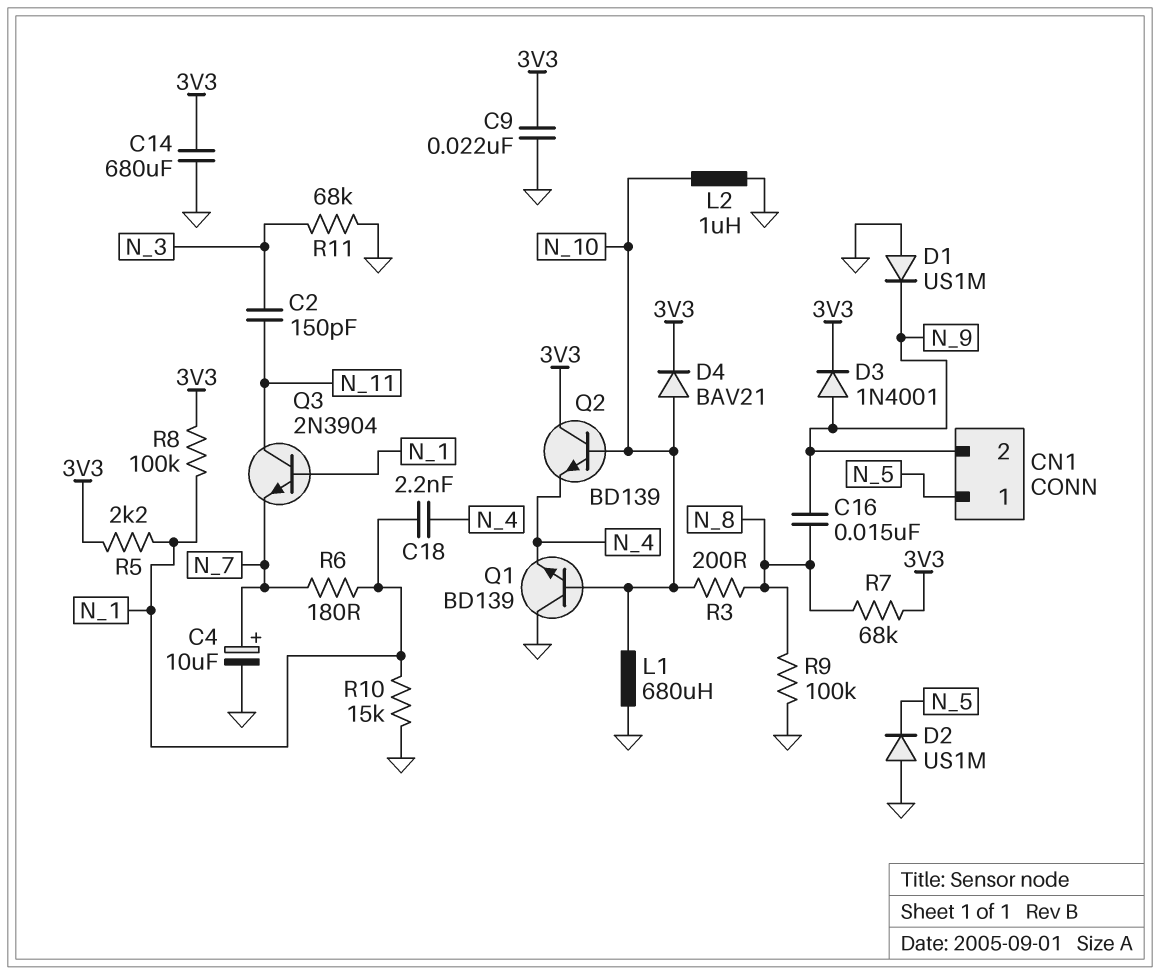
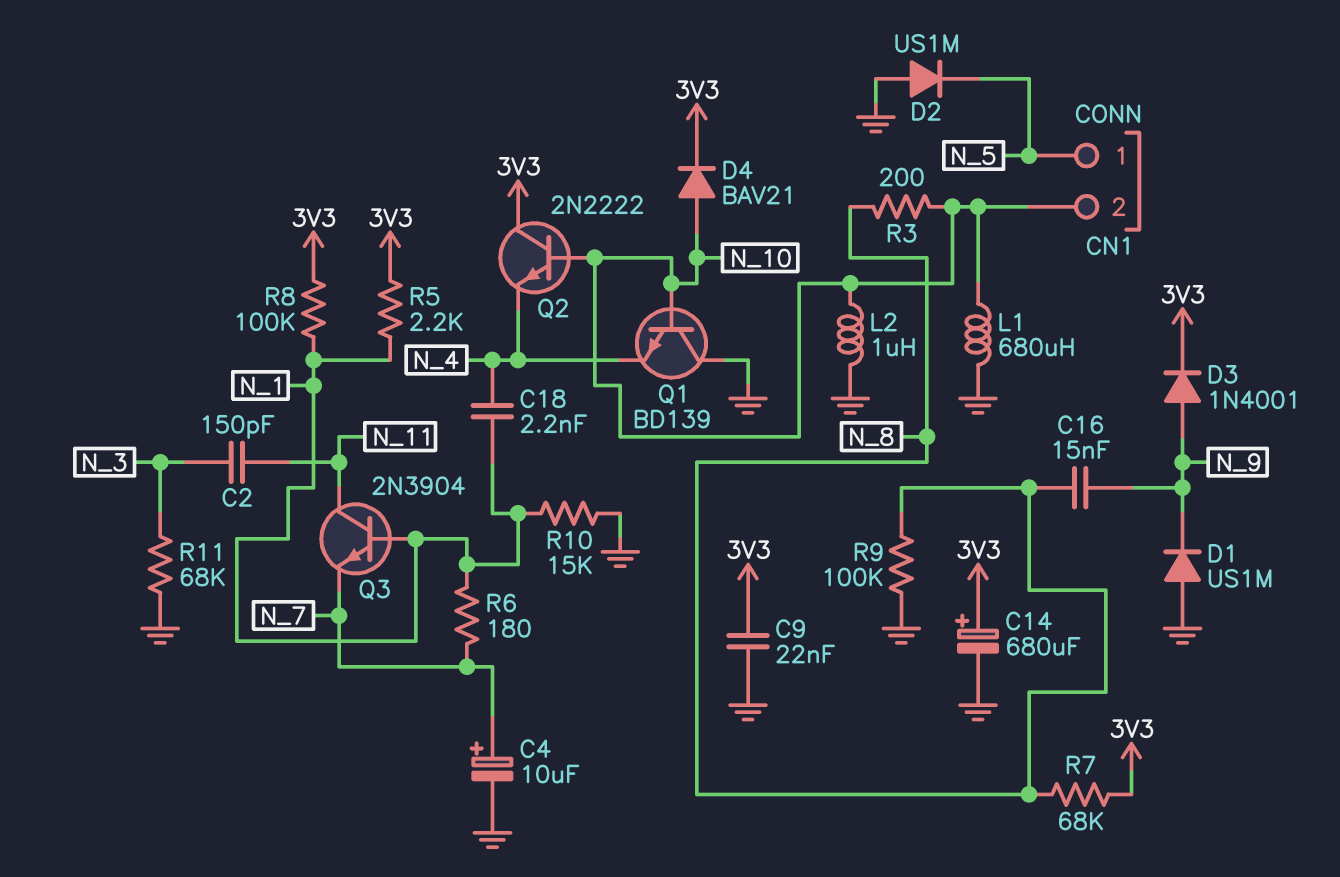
C14: 680uF (3V3, GND) -> 680uF (plus 3V3, minus GND)
CN1 pin 2: N_9 -> N_10
Q2: NPN BD139 (B N_10, C 3V3, E N_4) -> NPN 2N2222 (B N_10, C 3V3, E N_4)

